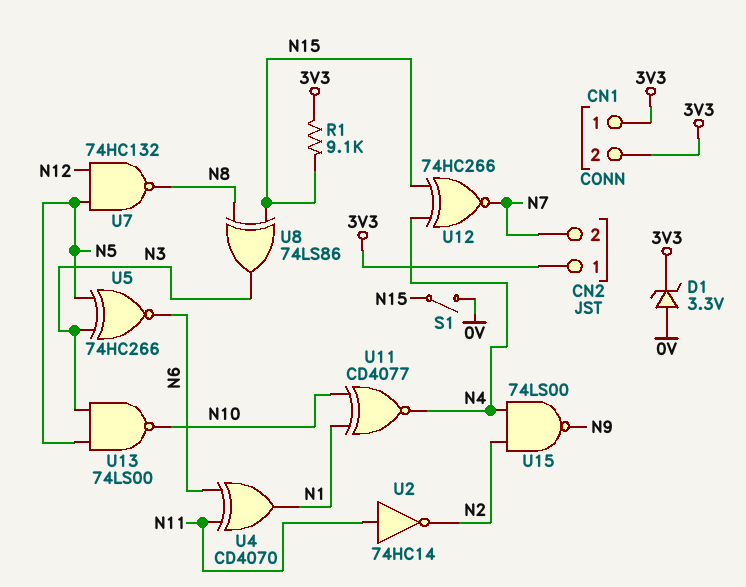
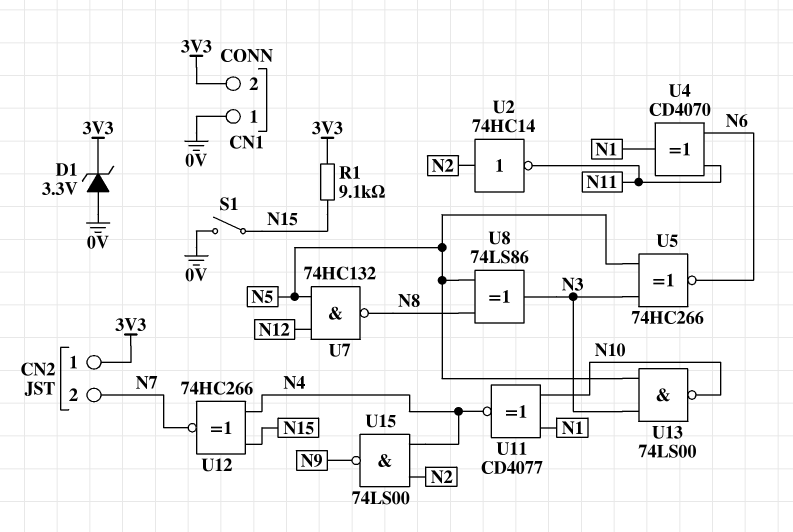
CN1 pin 1: 3V3 -> 0V
U2: NOT 74HC14 (in N11, out N2) -> NOT 74HC14 (in N2, out N11)
U8: XOR 74LS86 (in N8, in N15, out N3) -> XOR 74LS86 (in N5, in N8, out N3)

